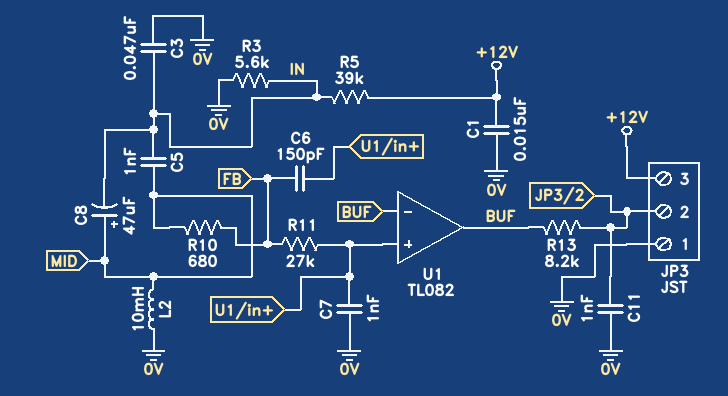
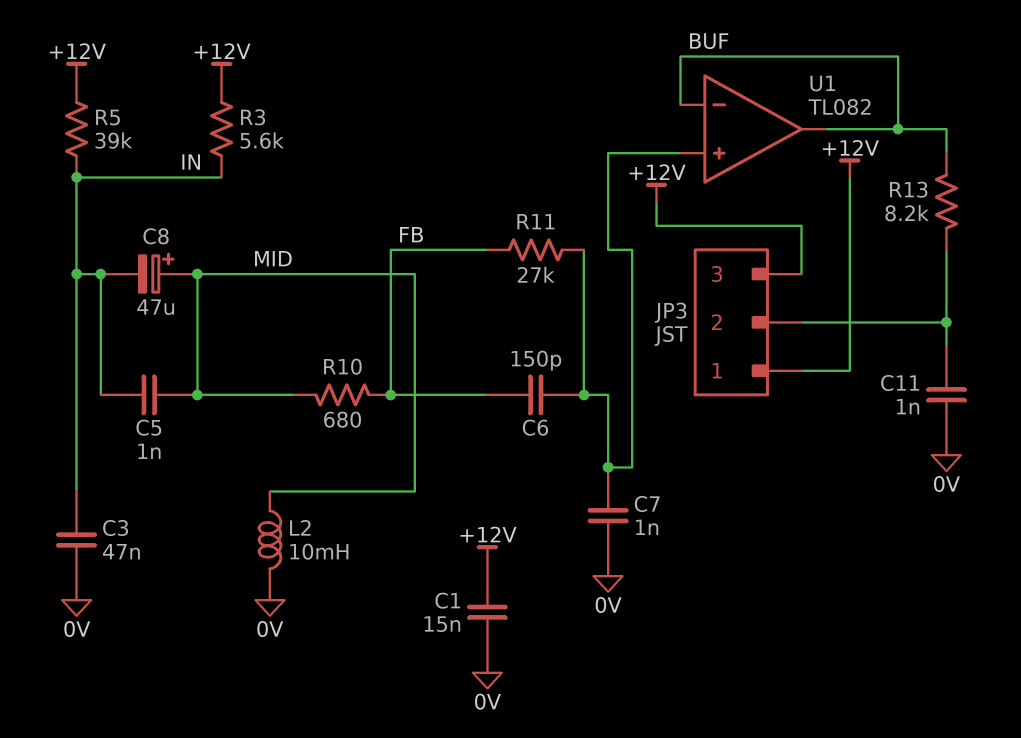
JP3 pin 1: 0V -> +12V
R3: 5.6k (0V, IN) -> 5.6k (+12V, IN)

